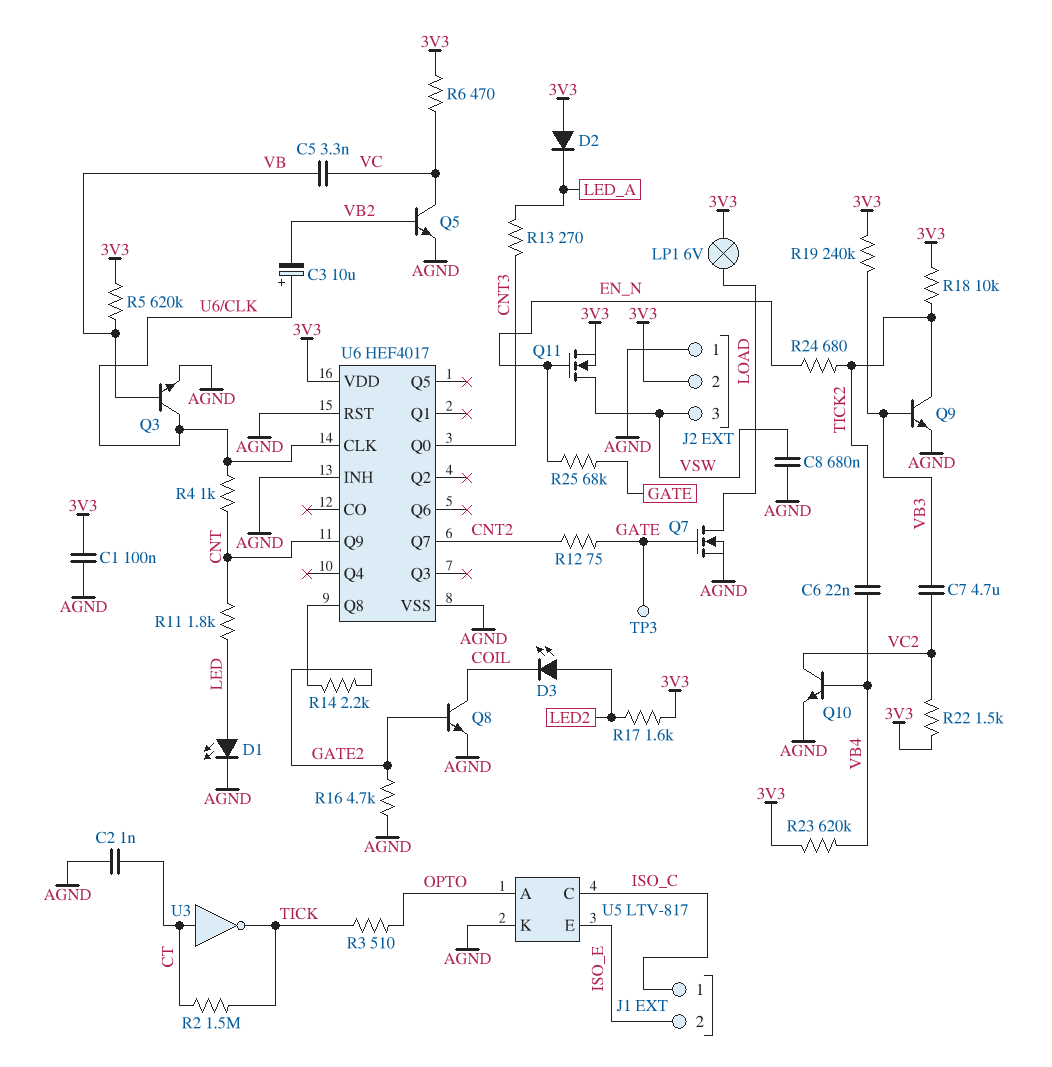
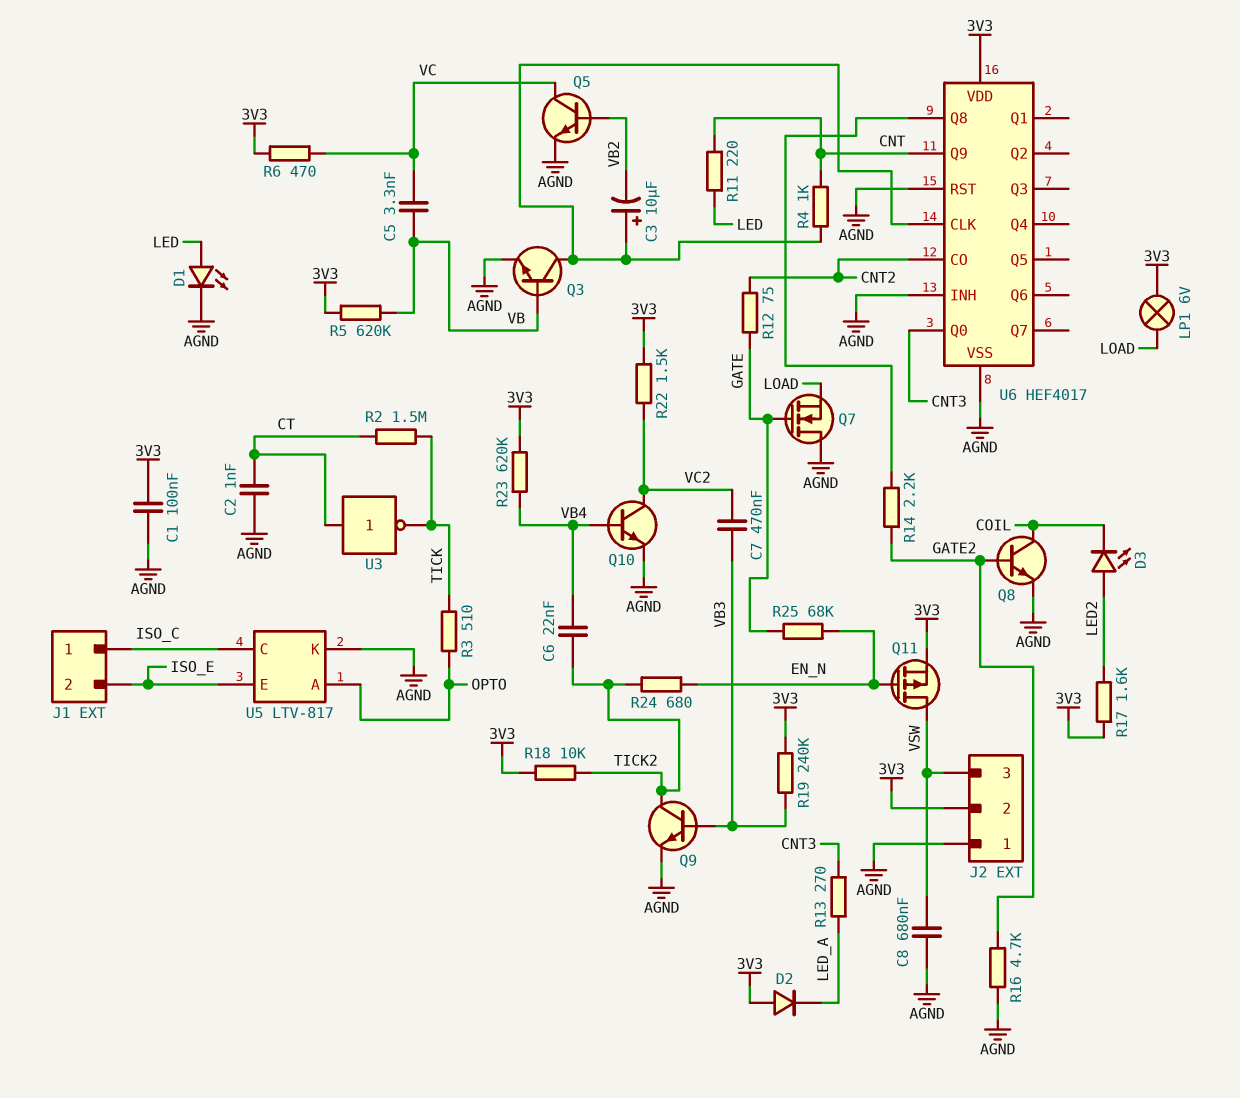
C7: 4.7uF (VB3, VC2) -> 470nF (VB3, VC2)
Q7: NMOS (G GATE, D LOAD, S AGND) -> NMOS (G GATE, D AGND, S LOAD)
Q11: NMOS (G EN_N, D VSW, S 3V3) -> PMOS (G EN_N, D VSW, S 3V3)
R11: 1.8k (CNT, LED) -> 220 (CNT, LED)
TP3: test point (GATE) -> none
U6 pin CO: none -> CNT2
U6 pin Q7: CNT2 -> none

